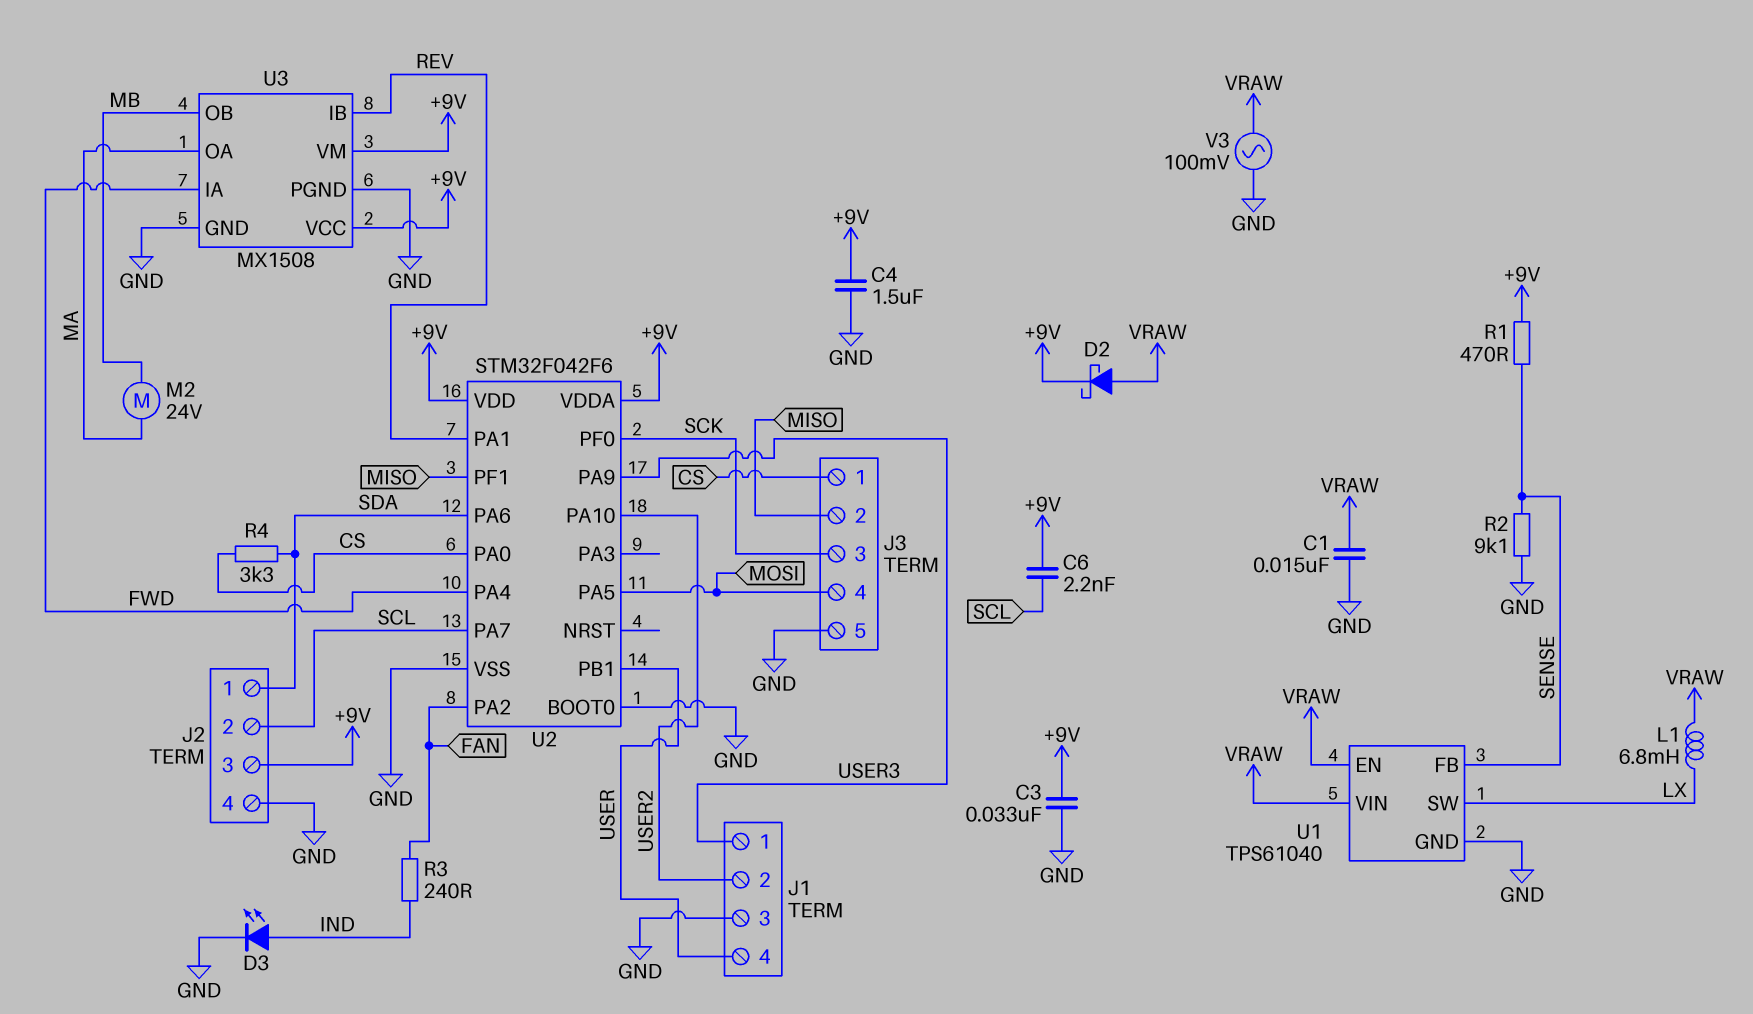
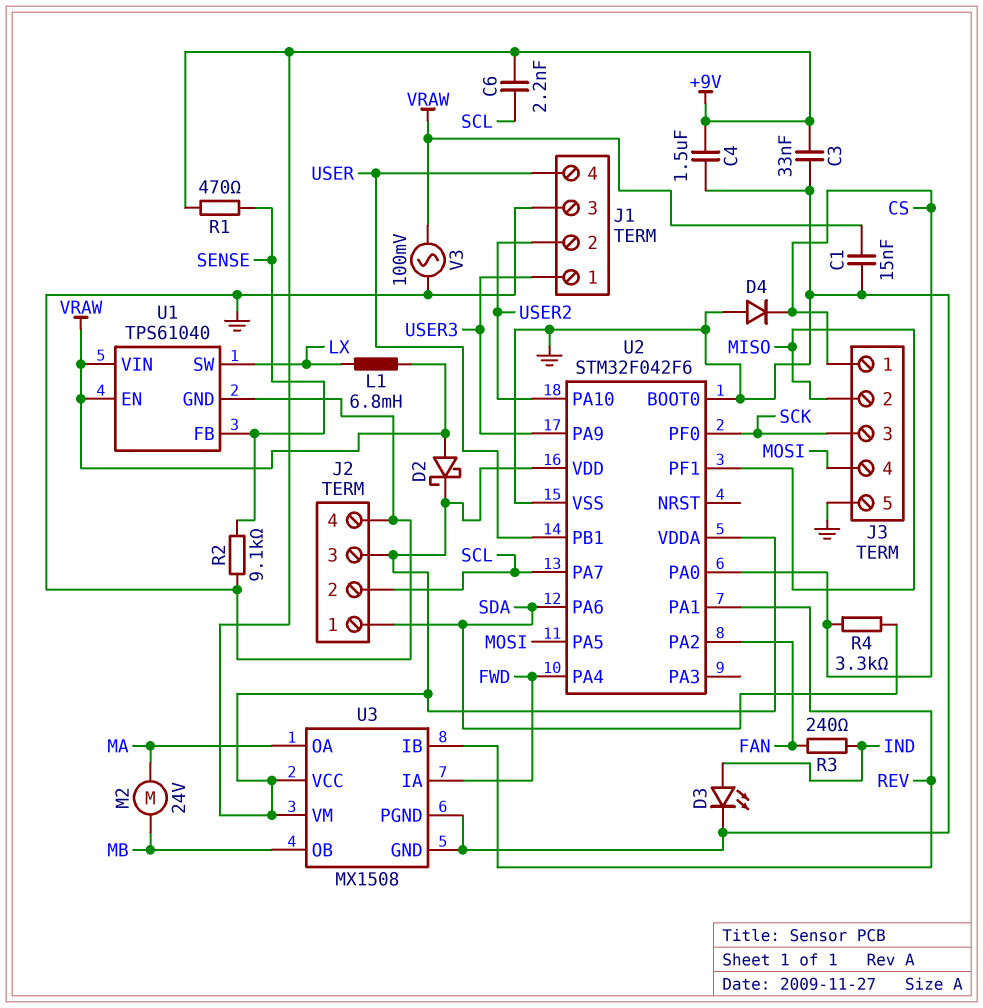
D4: none -> diode (A GND, K CS)

